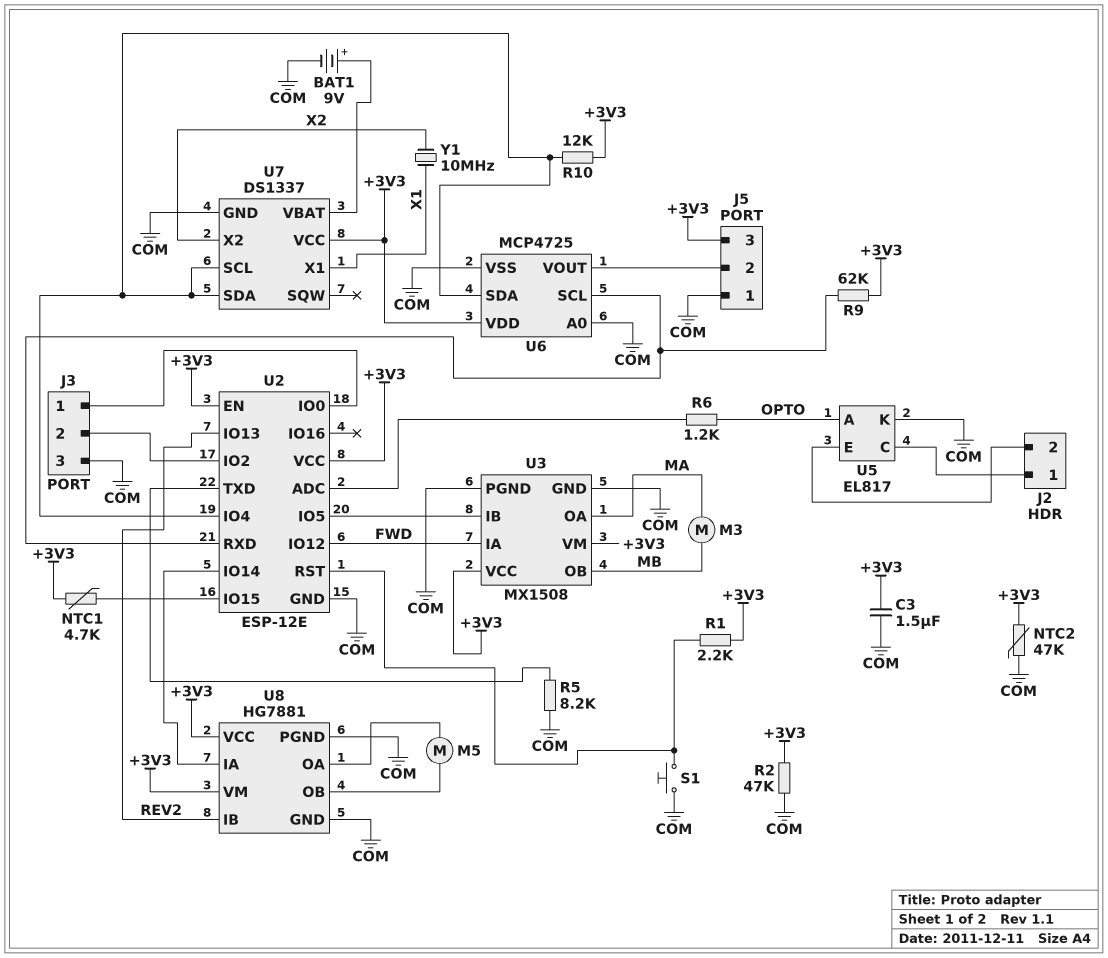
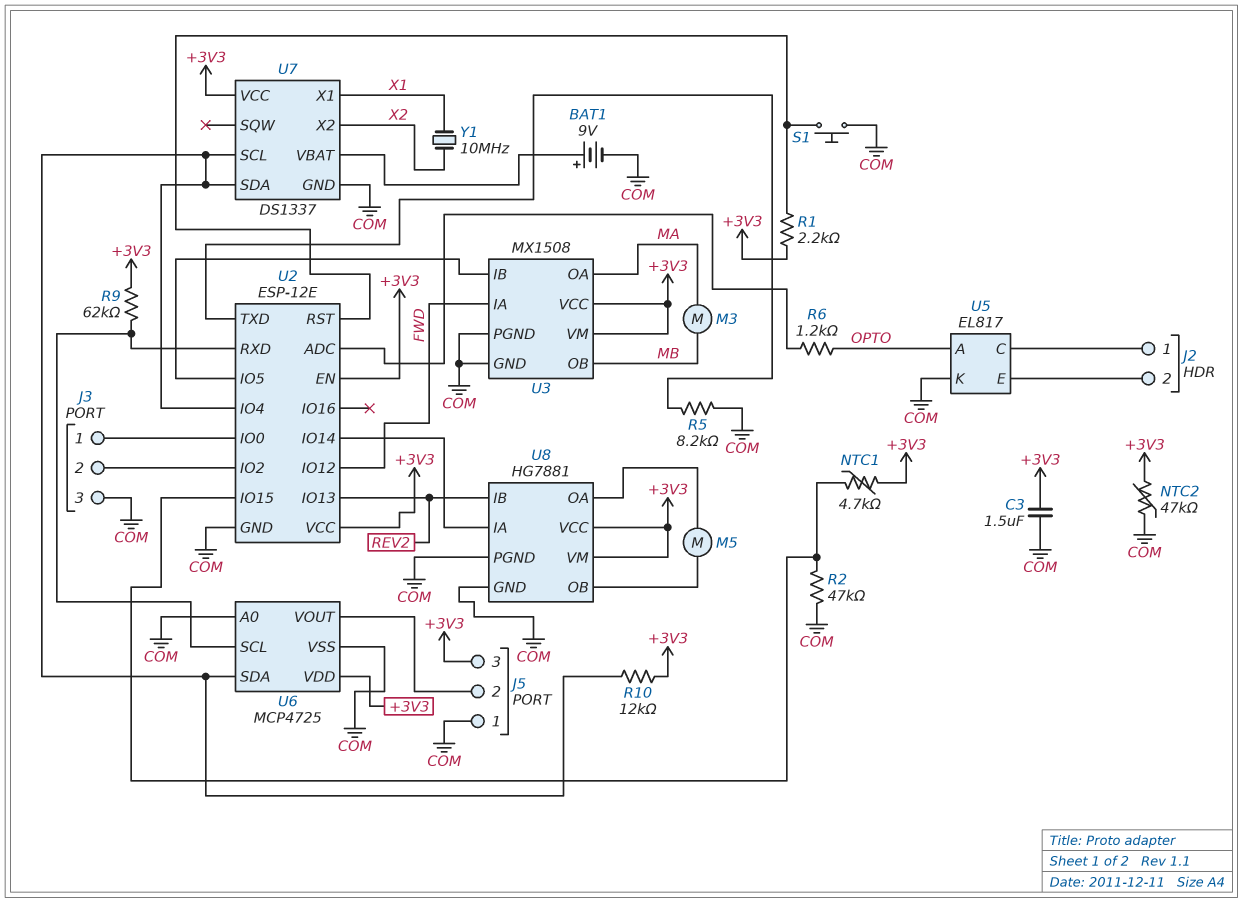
R2: 47k (+3V3, COM) -> 47k (COM, U2/IO15)

